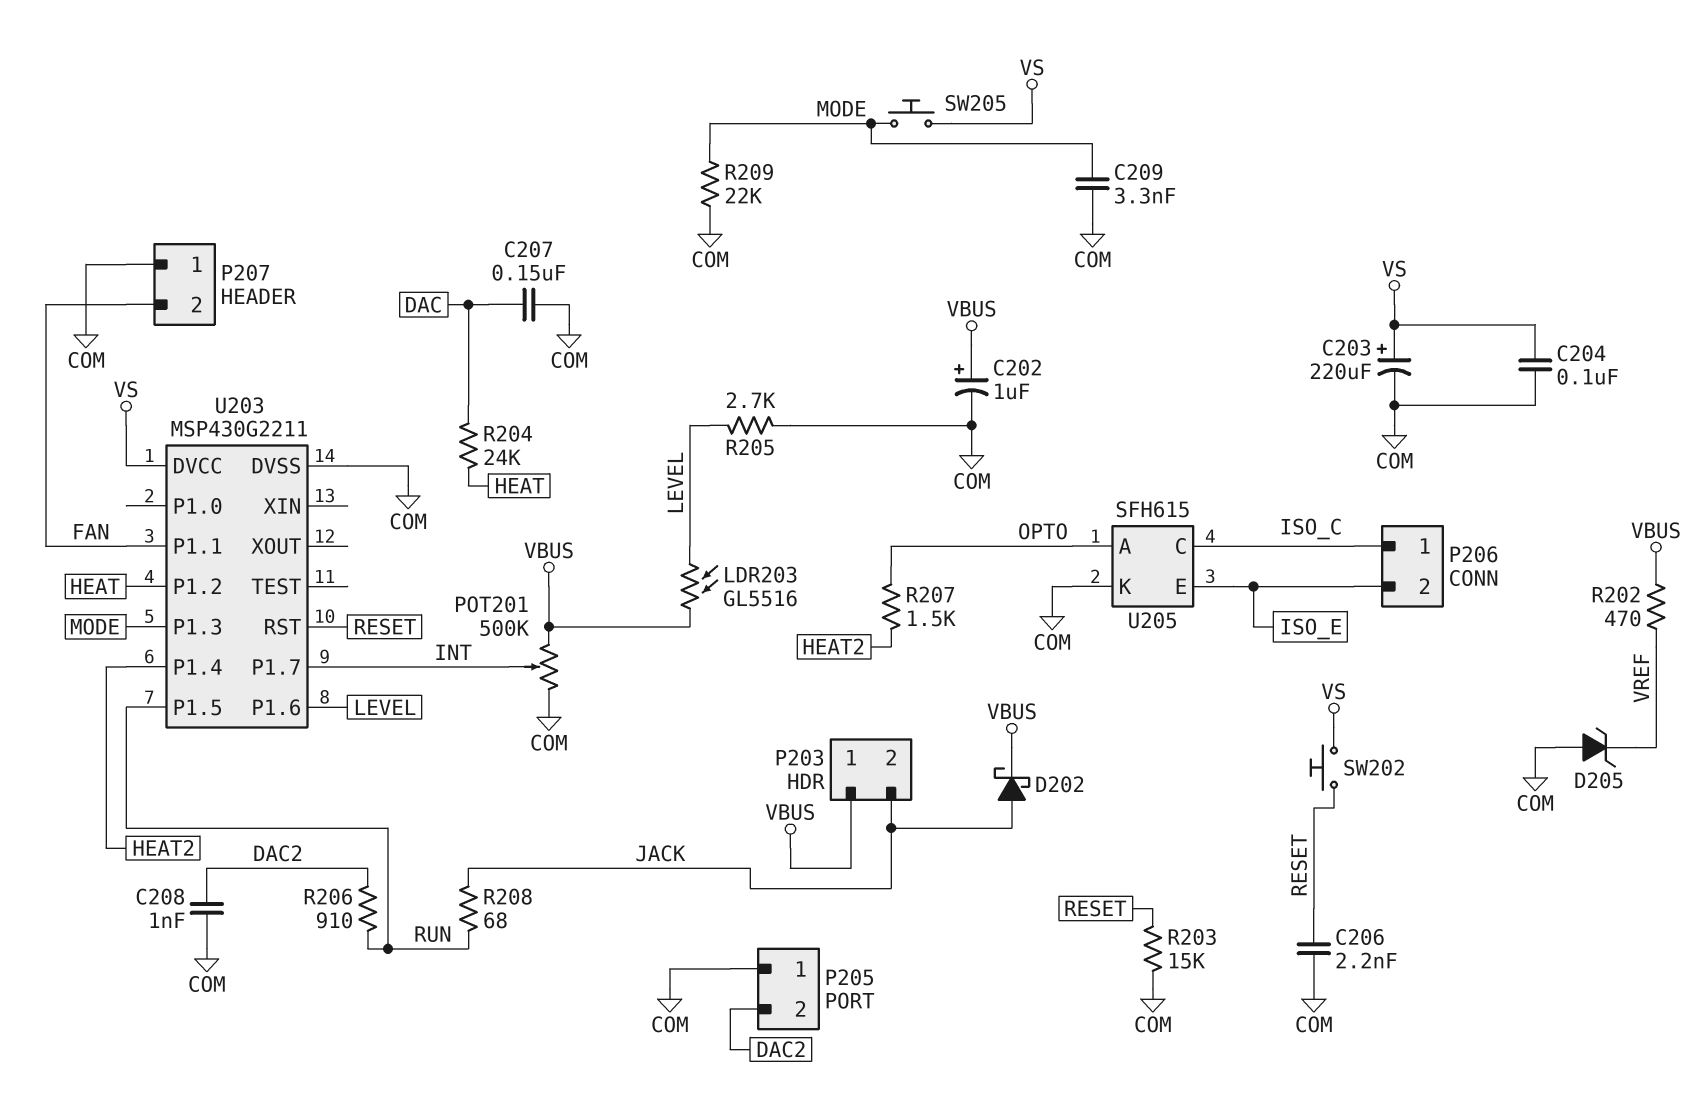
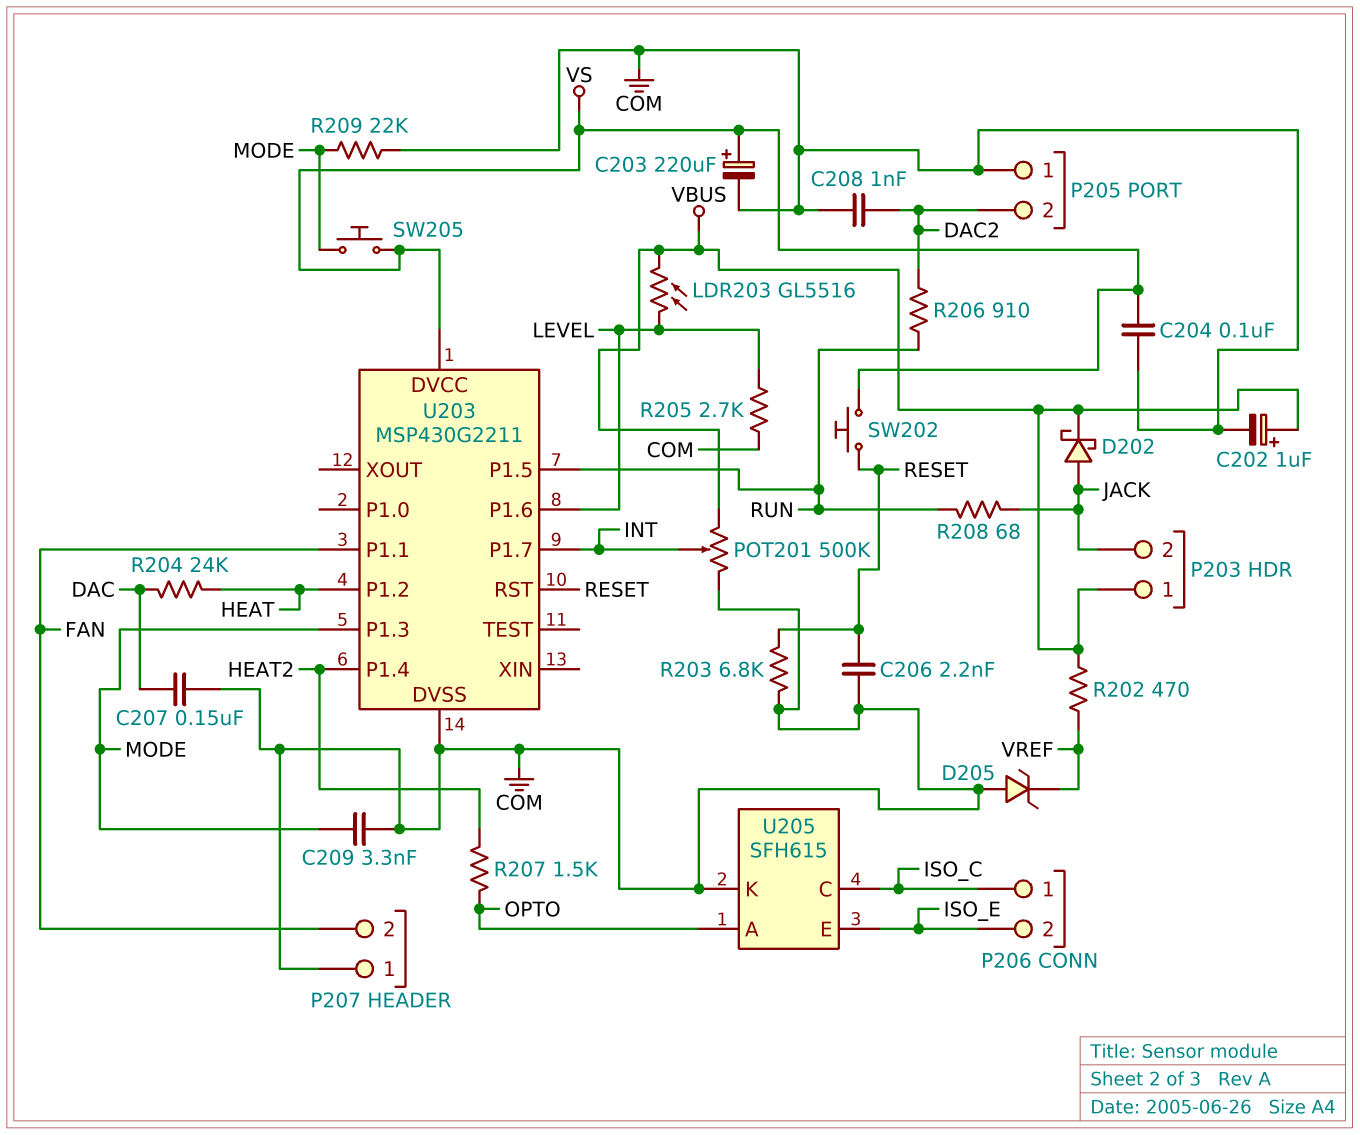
R203: 15k (COM, RESET) -> 6.8k (COM, RESET)

